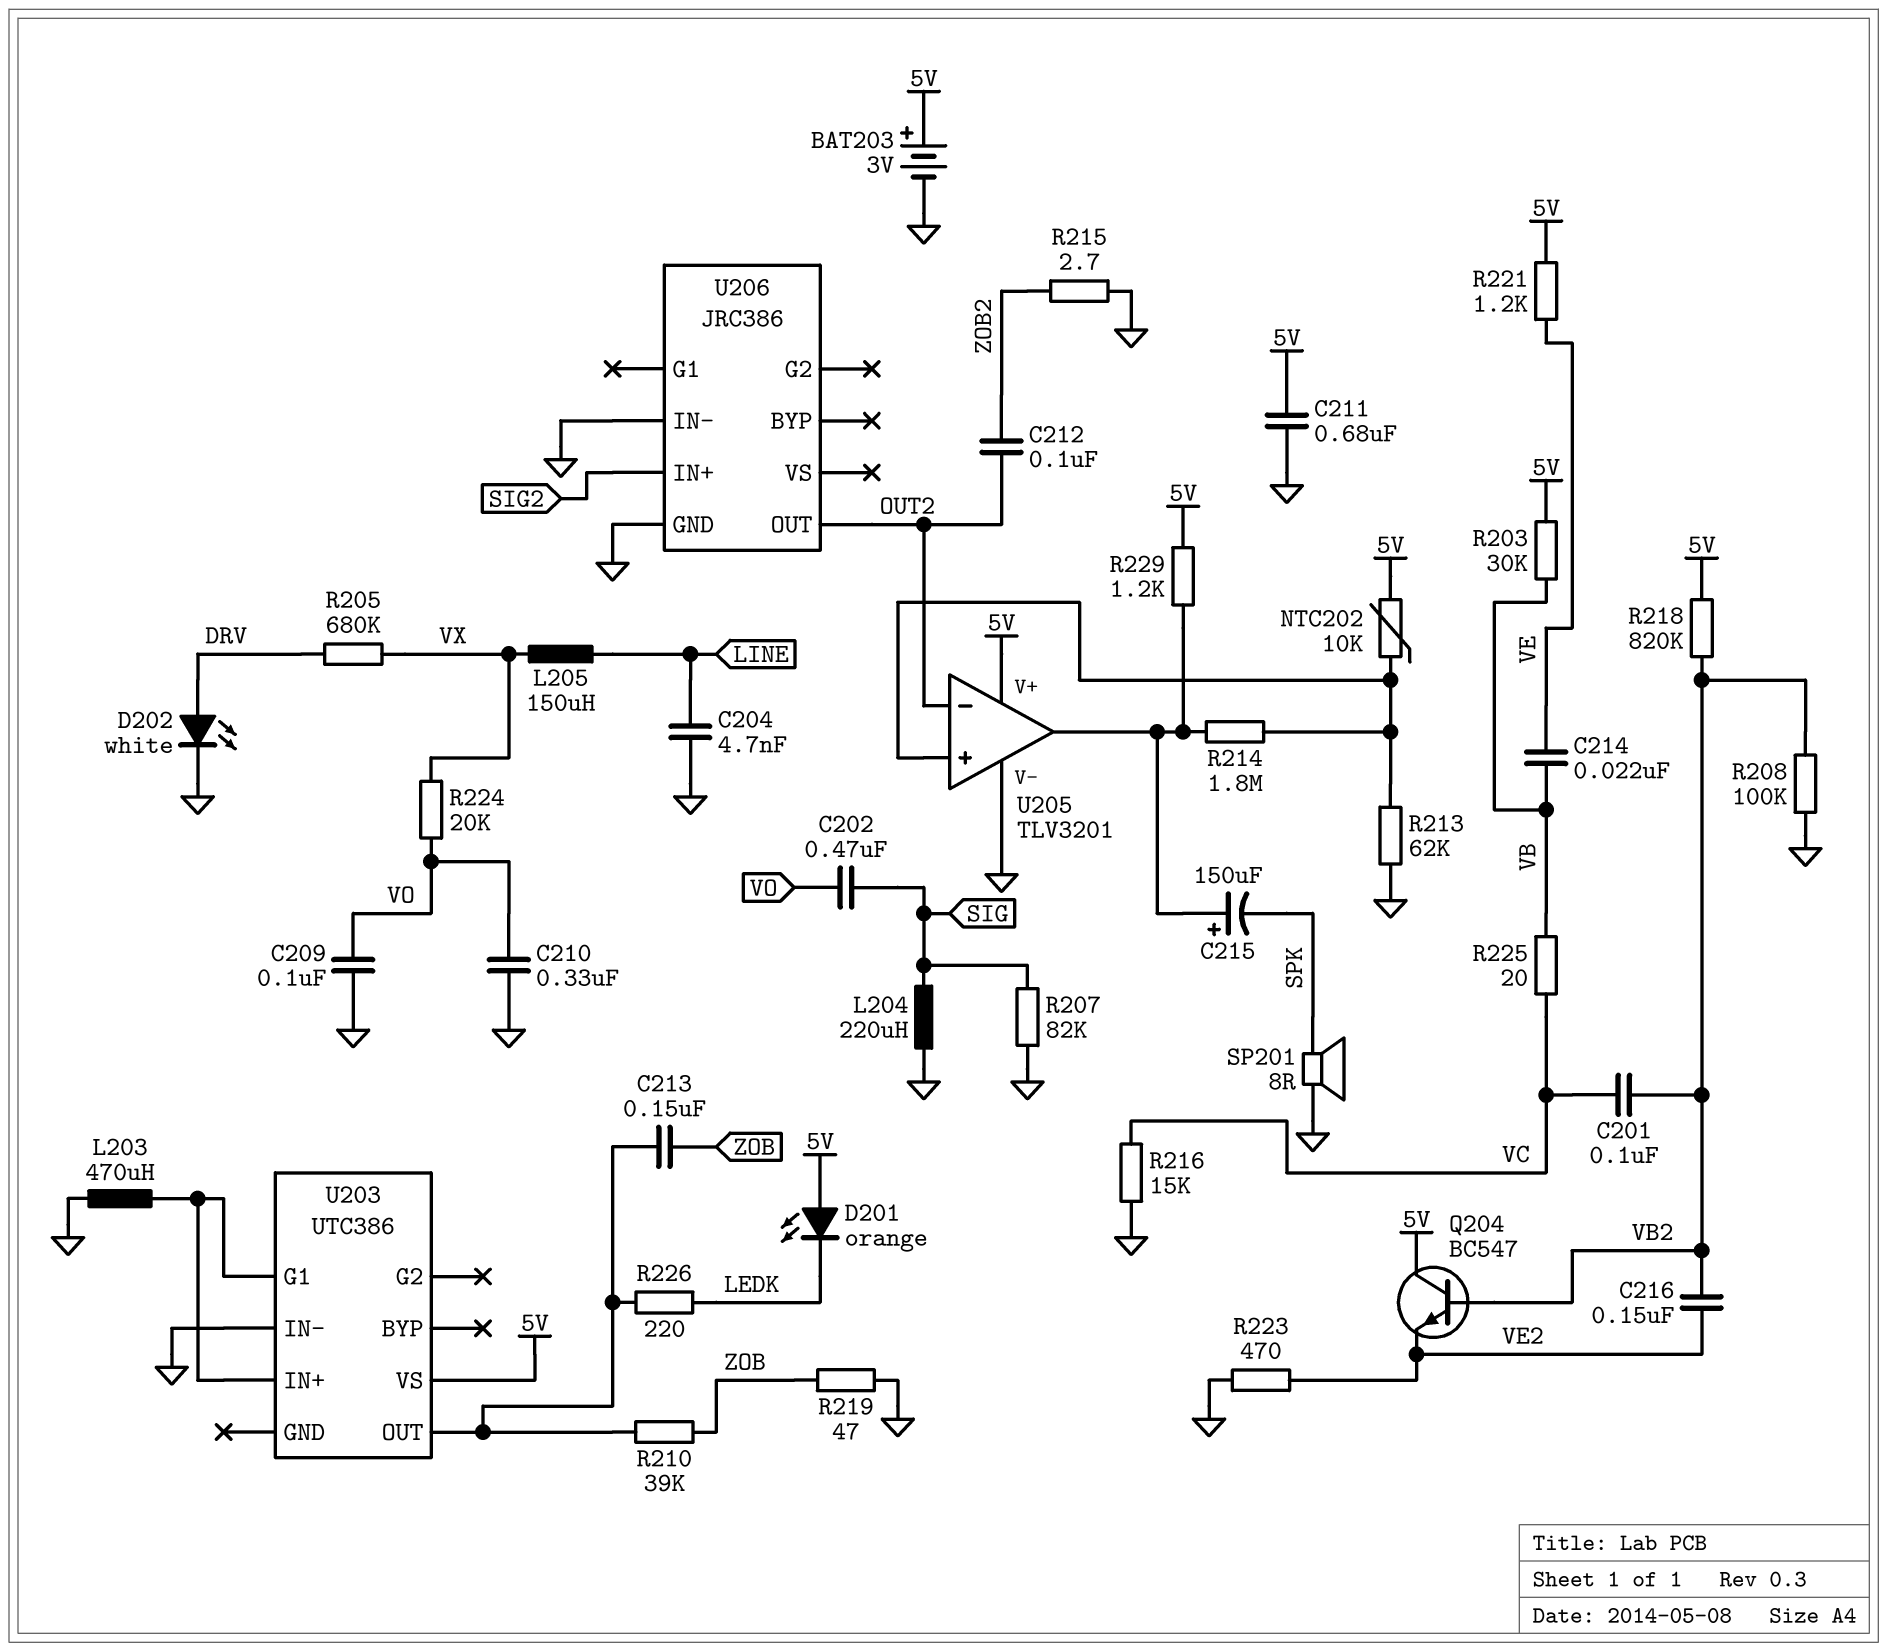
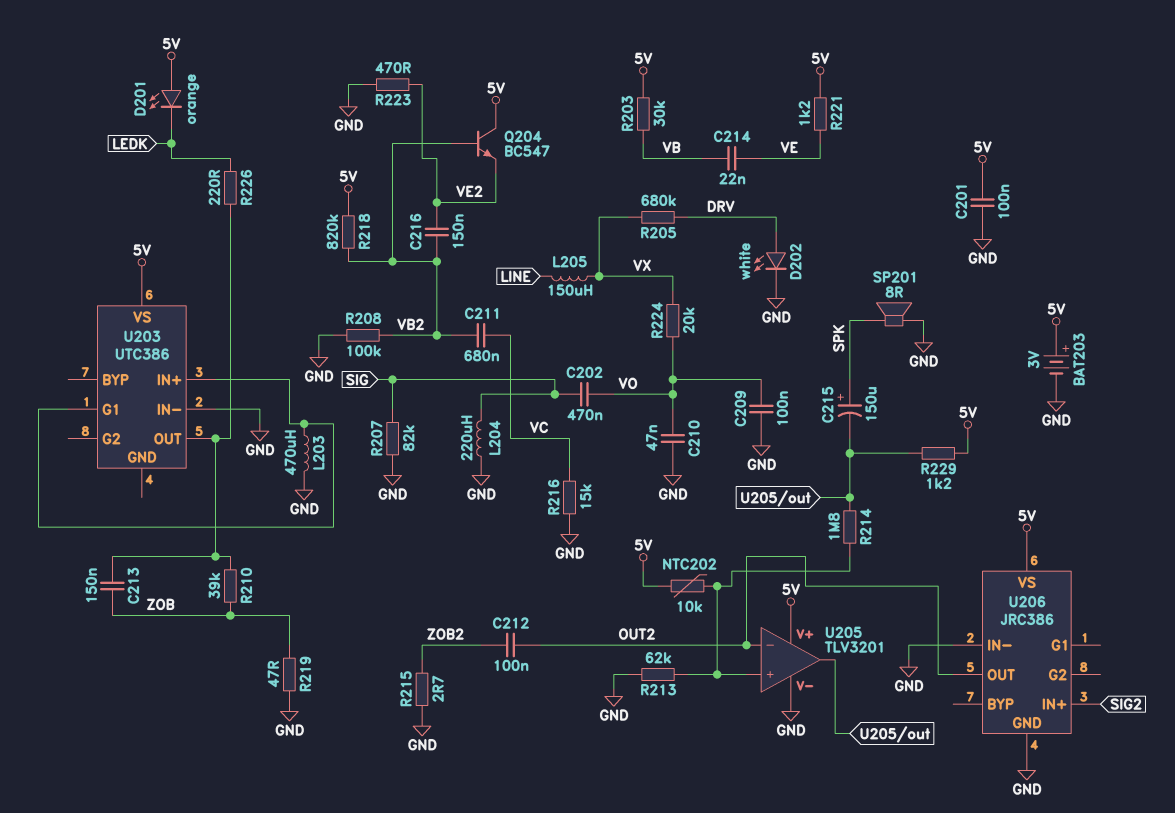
C201: 100nF (VB2, VC) -> 100nF (5V, GND)
C204: 4.7nF (GND, LINE) -> none
C210: 330nF (GND, VO) -> 47nF (GND, VO)
C211: 680nF (5V, GND) -> 680nF (VB2, VC)
C215: 150uF (plus U205/out, minus SPK) -> 150uF (plus SPK, minus U205/out)
R225: 20 (VB, VC) -> none
U206 pin VS: none -> 5V

